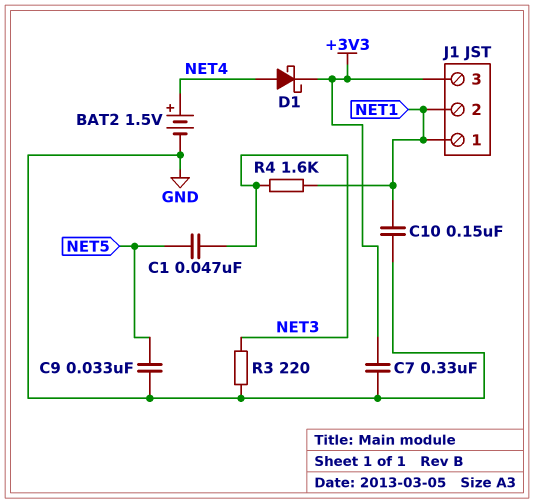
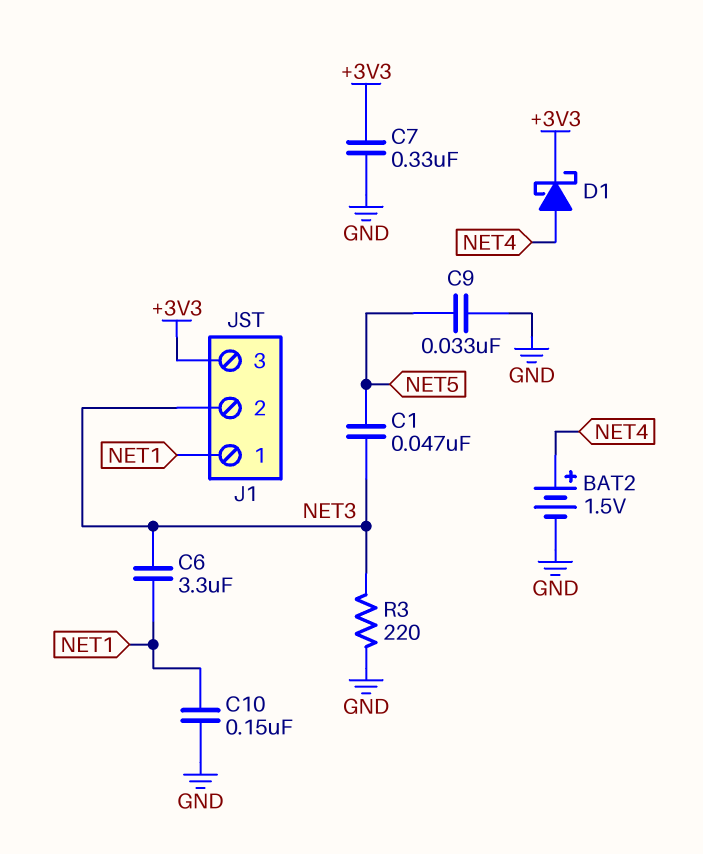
C6: none -> 3.3uF (NET1, NET3)
J1 pin 2: NET1 -> NET3
R4: 1.6k (NET1, NET3) -> none

